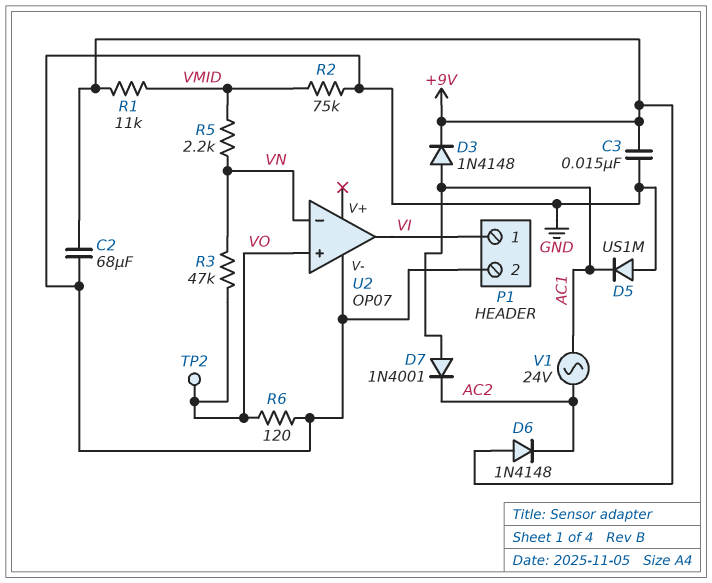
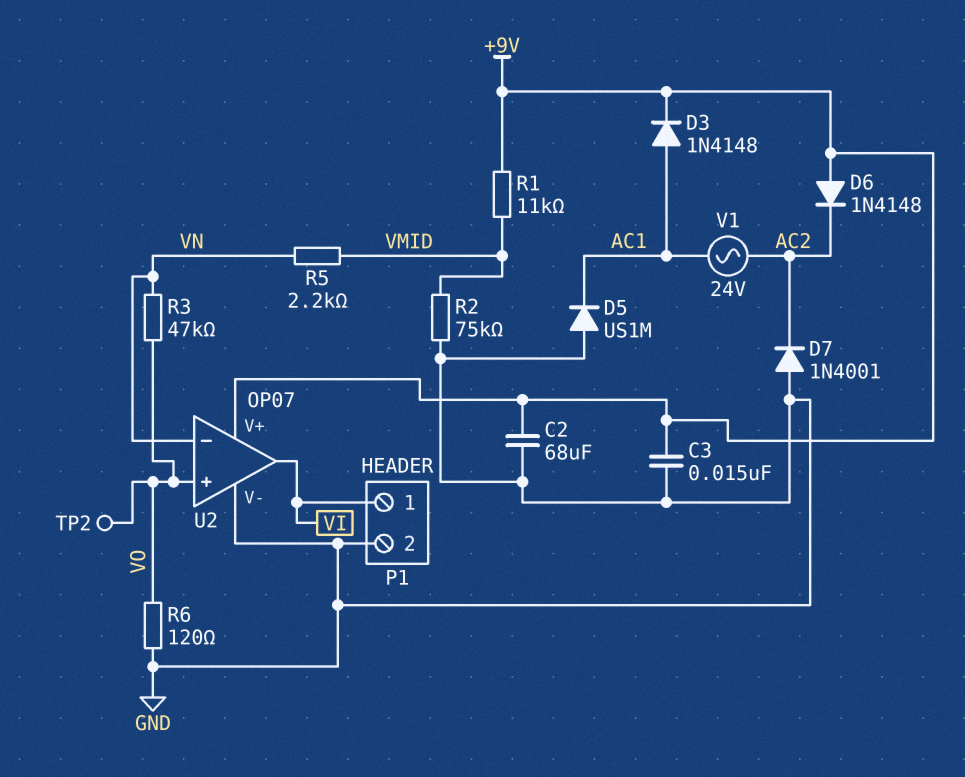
D7: diode 1N4001 (A AC1, K AC2) -> diode 1N4001 (A GND, K AC2)
U2 pin V+: none -> +9V

